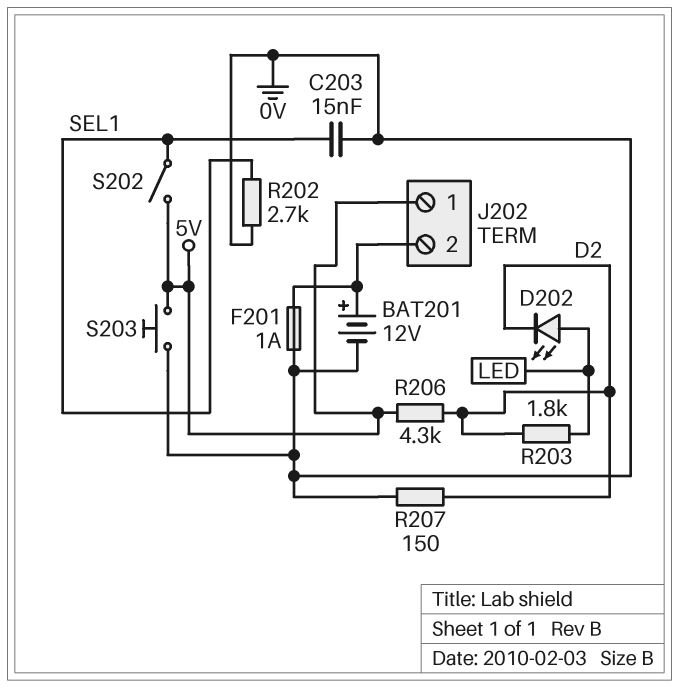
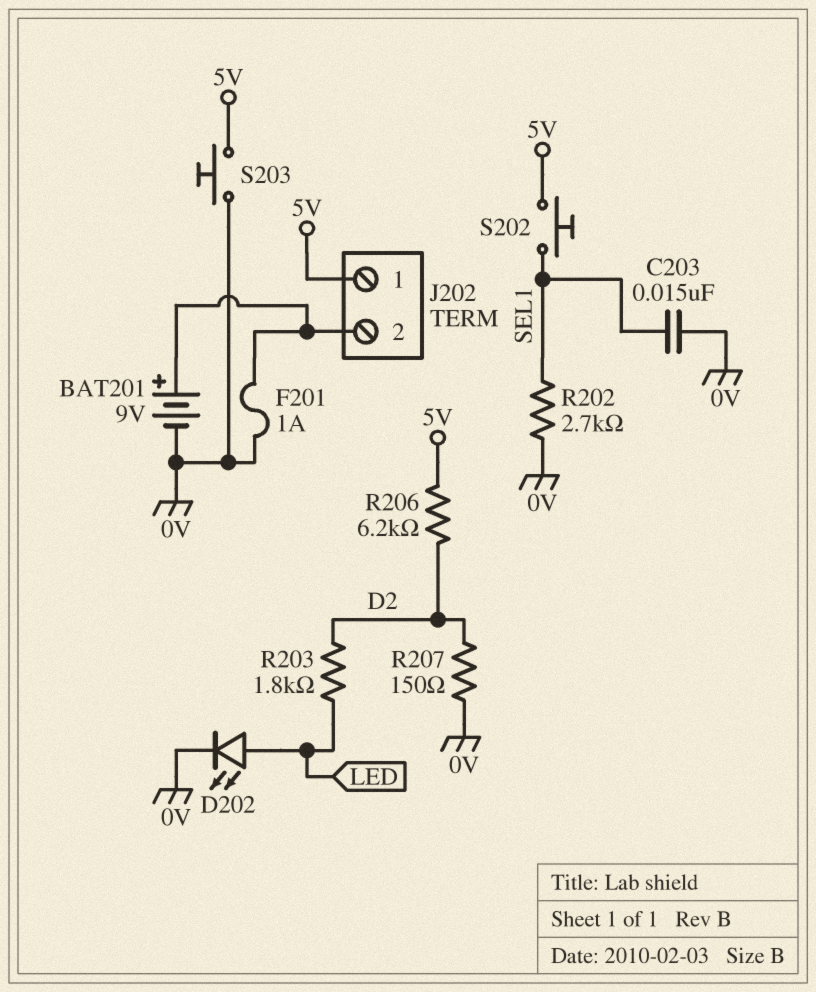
BAT201: 12V (plus J202/2, minus 0V) -> 9V (plus J202/2, minus 0V)
D202: LED (A LED, K D2) -> LED (A LED, K 0V)
R206: 4.3k (5V, D2) -> 6.2k (5V, D2)
S202: switch (5V, SEL1) -> button (5V, SEL1)

